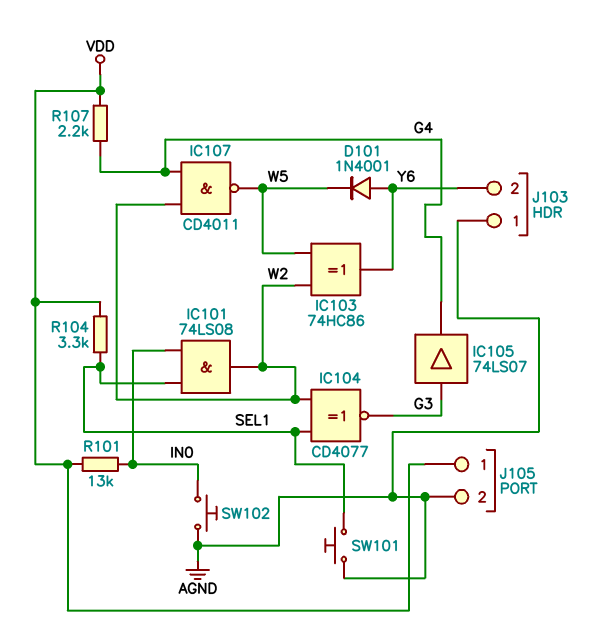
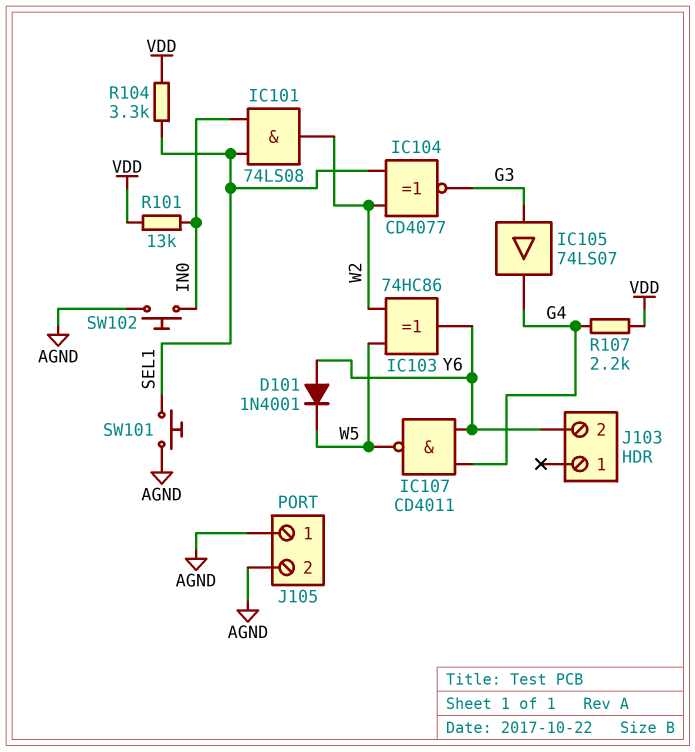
IC107: NAND CD4011 (in G4, in W2, out W5) -> NAND CD4011 (in G4, in Y6, out W5)
J103 pin 1: AGND -> none
J105 pin 1: VDD -> AGND

